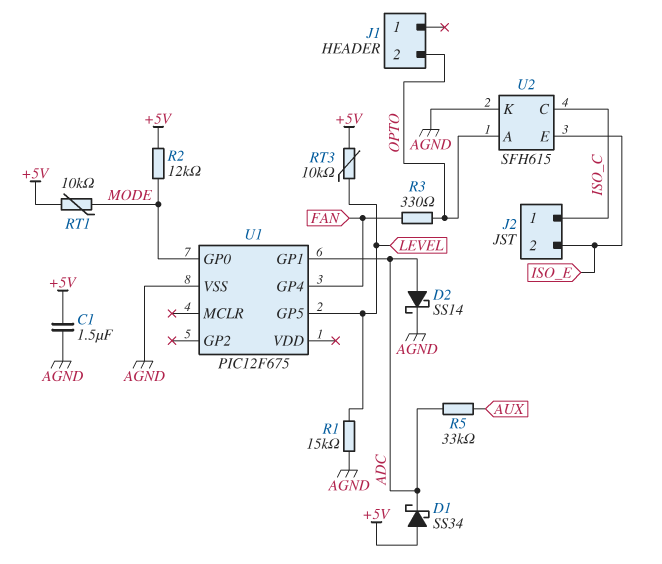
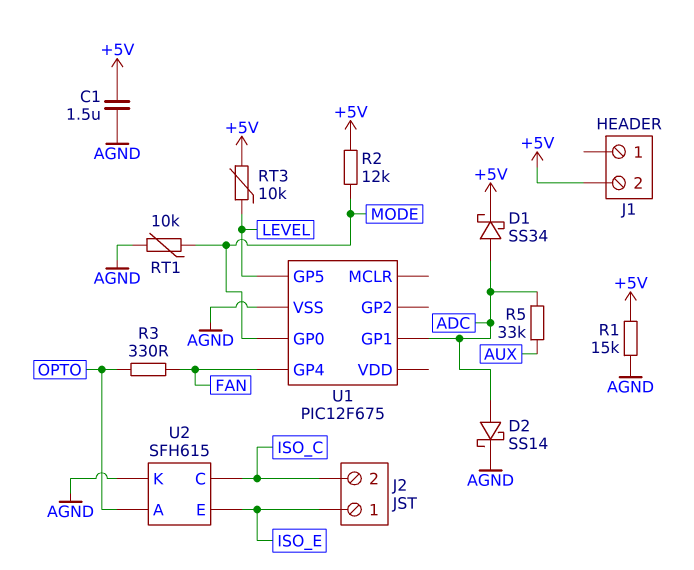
D1: schottky SS34 (A +5V, K ADC) -> schottky SS34 (A ADC, K +5V)
J1 pin 2: OPTO -> +5V
J2 pin 1: ISO_C -> ISO_E
J2 pin 2: ISO_E -> ISO_C
R1: 15k (AGND, LEVEL) -> 15k (+5V, AGND)
RT1: 10k (+5V, MODE) -> 10k (AGND, MODE)

